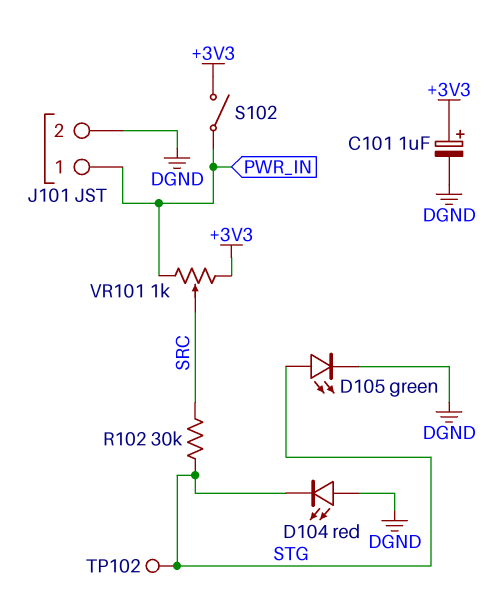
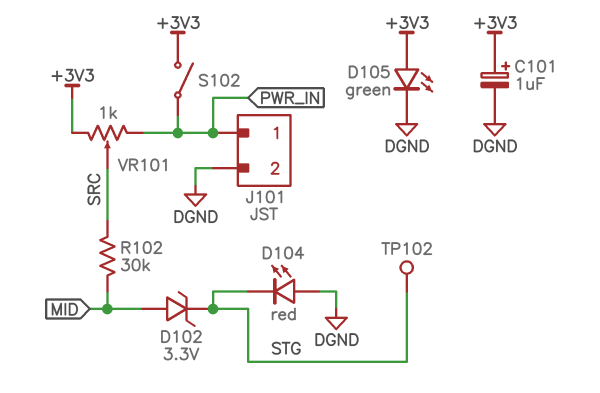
D102: none -> zener 3.3V (A MID, K STG)
D105: LED green (A STG, K DGND) -> LED green (A +3V3, K DGND)
R102: 30k (SRC, STG) -> 30k (MID, SRC)

